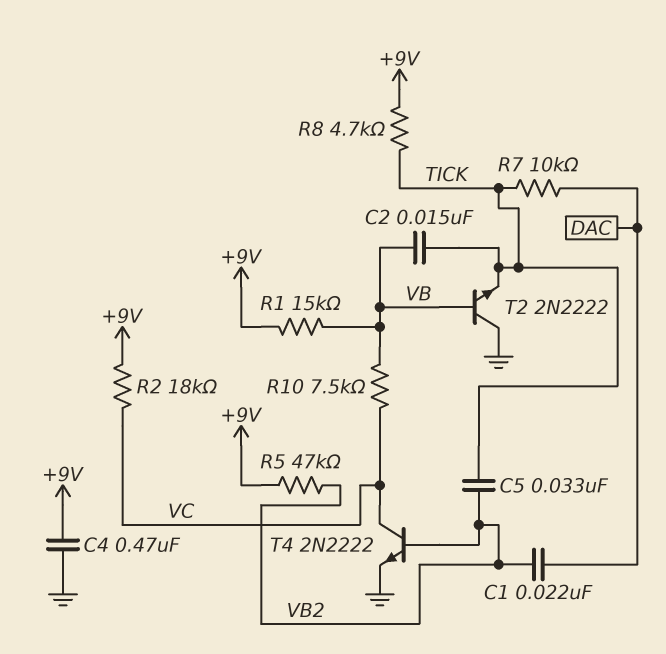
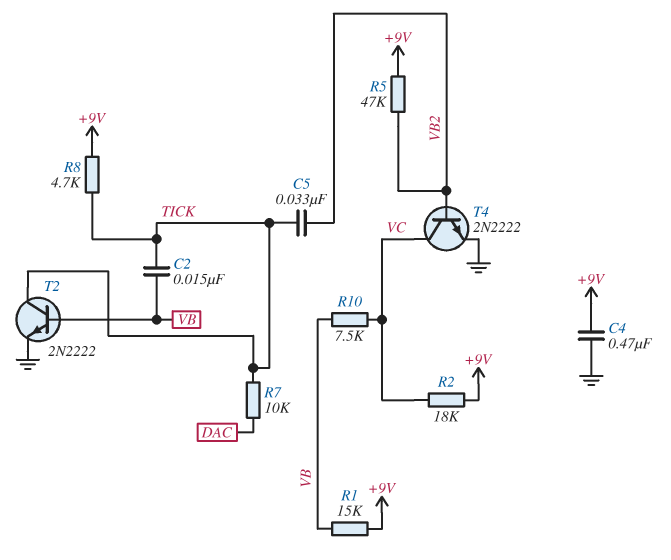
C1: 22nF (DAC, VB2) -> none
T2: NPN 2N2222 (B VB, C GND, E TICK) -> NPN 2N2222 (B VB, C TICK, E GND)

